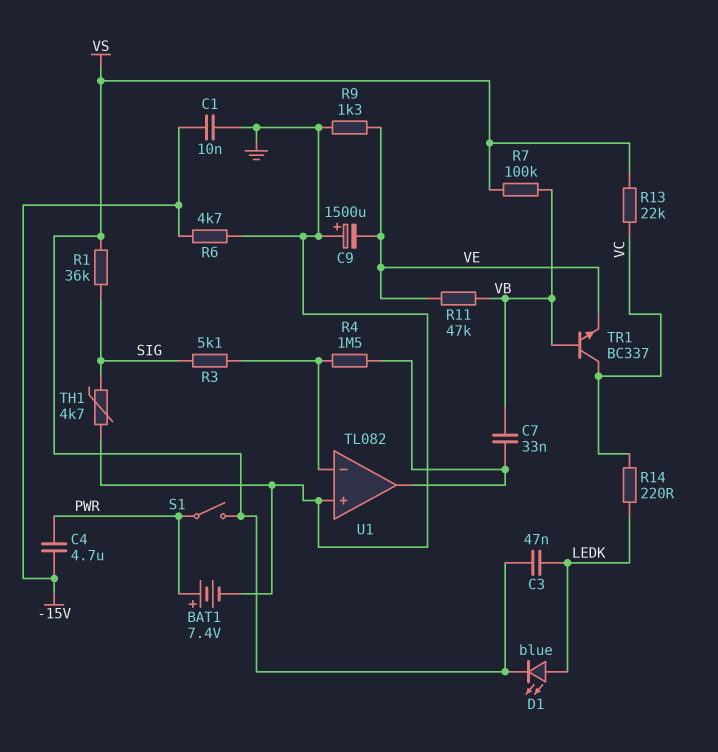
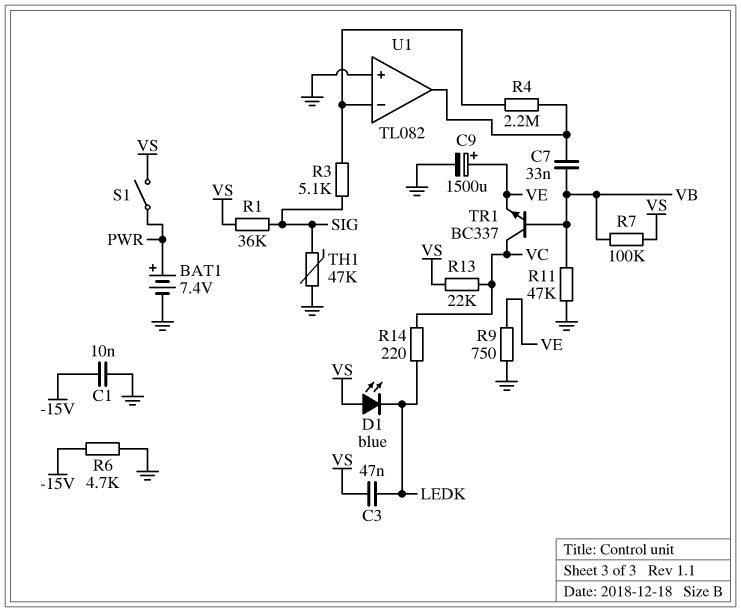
C4: 4.7uF (-15V, PWR) -> none
C9: 1500uF (plus GND, minus VE) -> 1500uF (plus VE, minus GND)
D1: LED blue (A LEDK, K VS) -> LED blue (A VS, K LEDK)
R4: 1.5M (U1/in-, U1/out) -> 2.2M (U1/in-, U1/out)
R9: 1.3k (GND, VE) -> 750 (GND, VE)
R11: 47k (VB, VE) -> 47k (GND, VB)
TH1: 4.7k (GND, SIG) -> 47k (GND, SIG)

